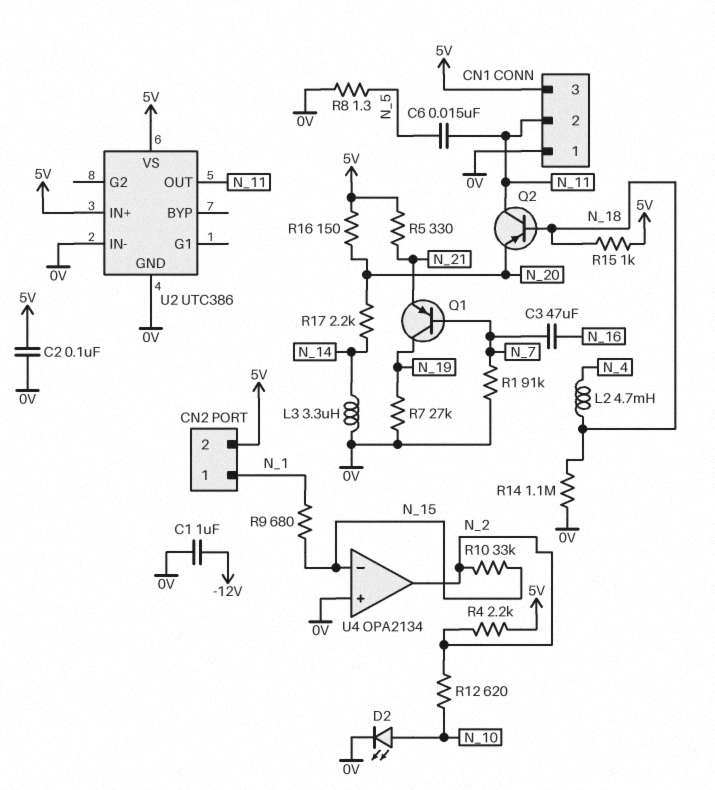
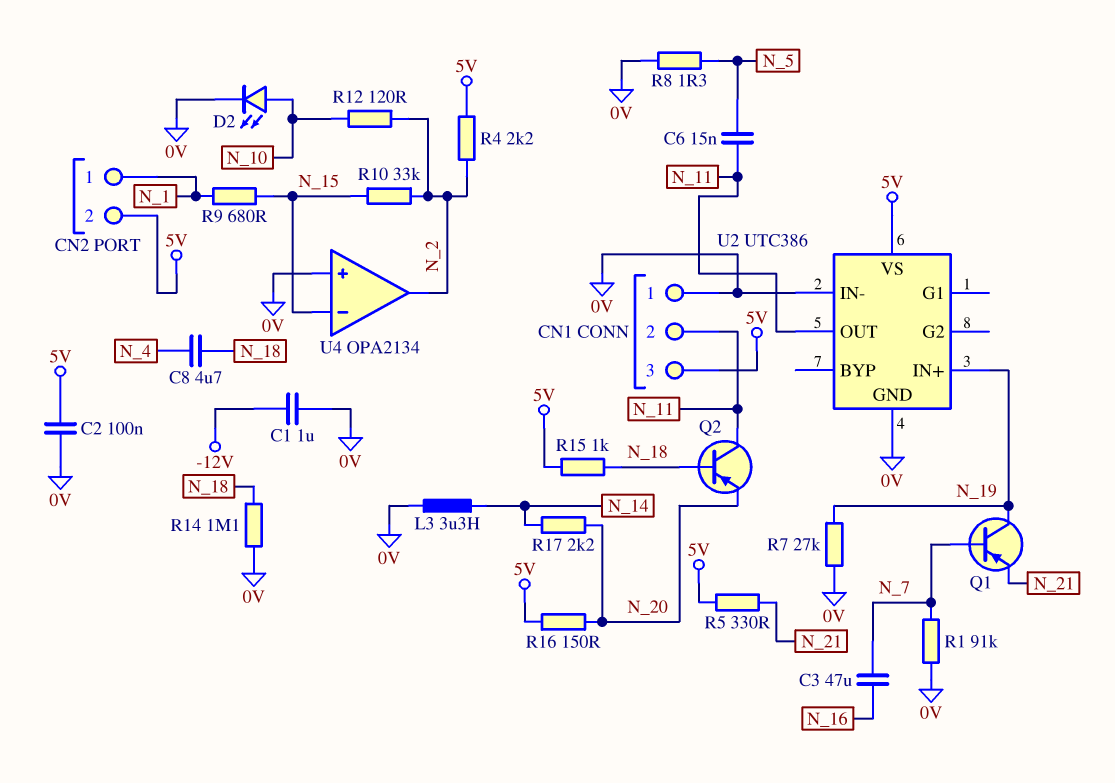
C8: none -> 4.7uF (N_4, N_18)
L2: 4.7mH (N_4, N_18) -> none
R12: 620 (N_2, N_10) -> 120 (N_2, N_10)
U2 pin IN+: 5V -> N_19

